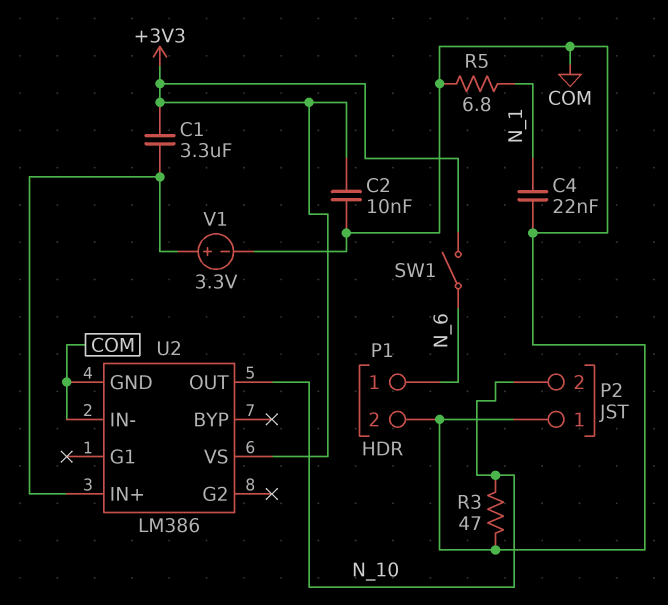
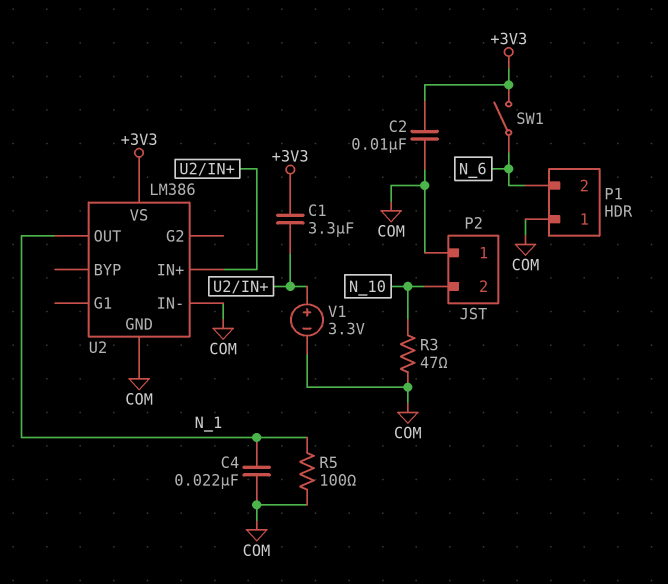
P1 pin 1: N_6 -> COM
P1 pin 2: COM -> N_6
R5: 6.8 (COM, N_1) -> 100 (COM, N_1)
U2 pin OUT: N_10 -> N_1

